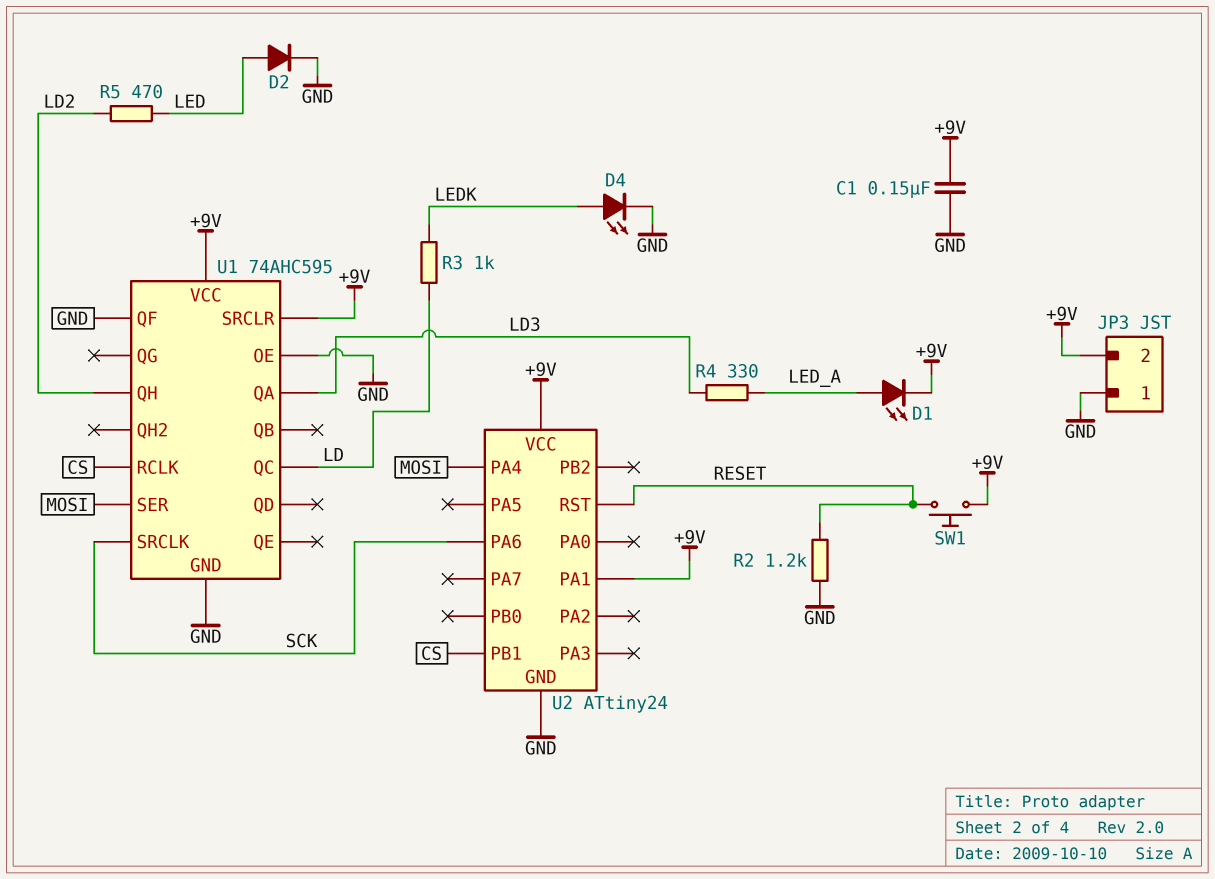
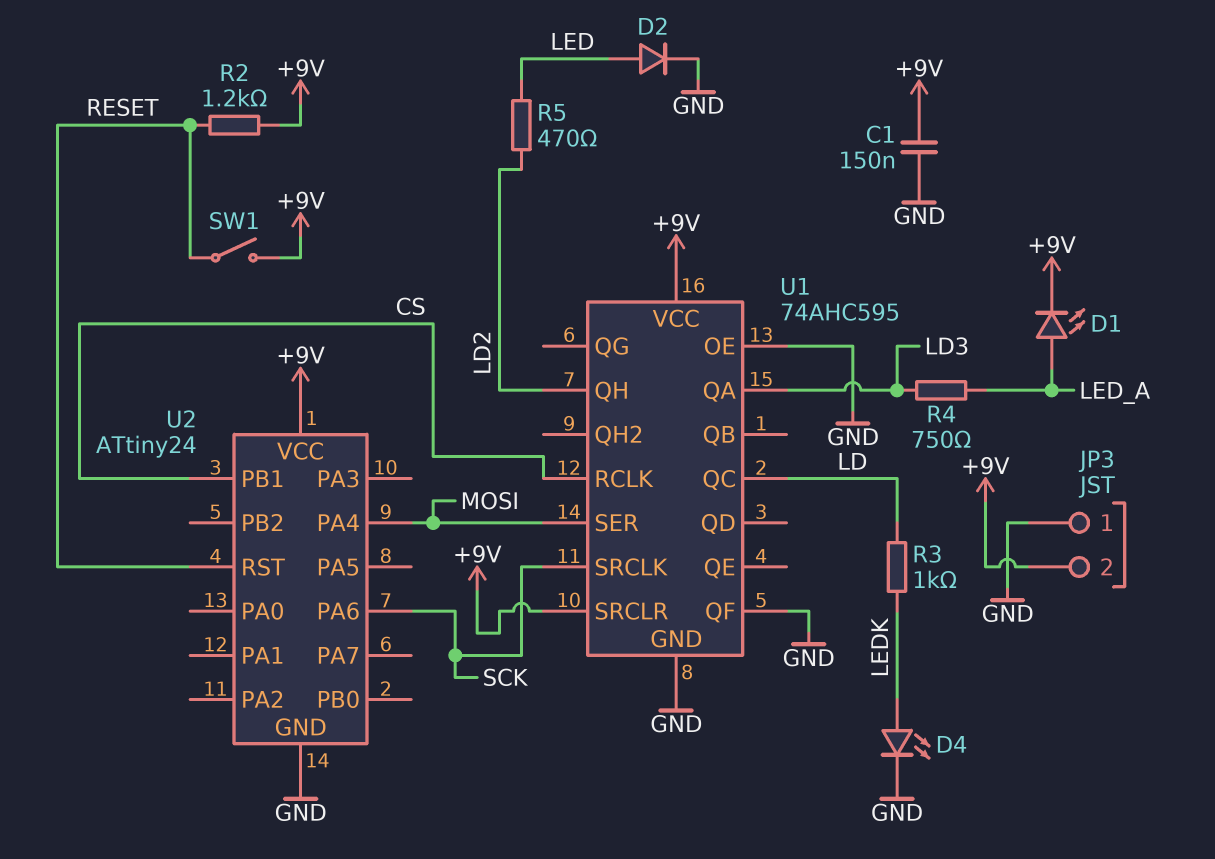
R2: 1.2k (GND, RESET) -> 1.2k (+9V, RESET)
R4: 330 (LD3, LED_A) -> 750 (LD3, LED_A)
SW1: button (+9V, RESET) -> switch (+9V, RESET)
U2 pin PA1: +9V -> none

